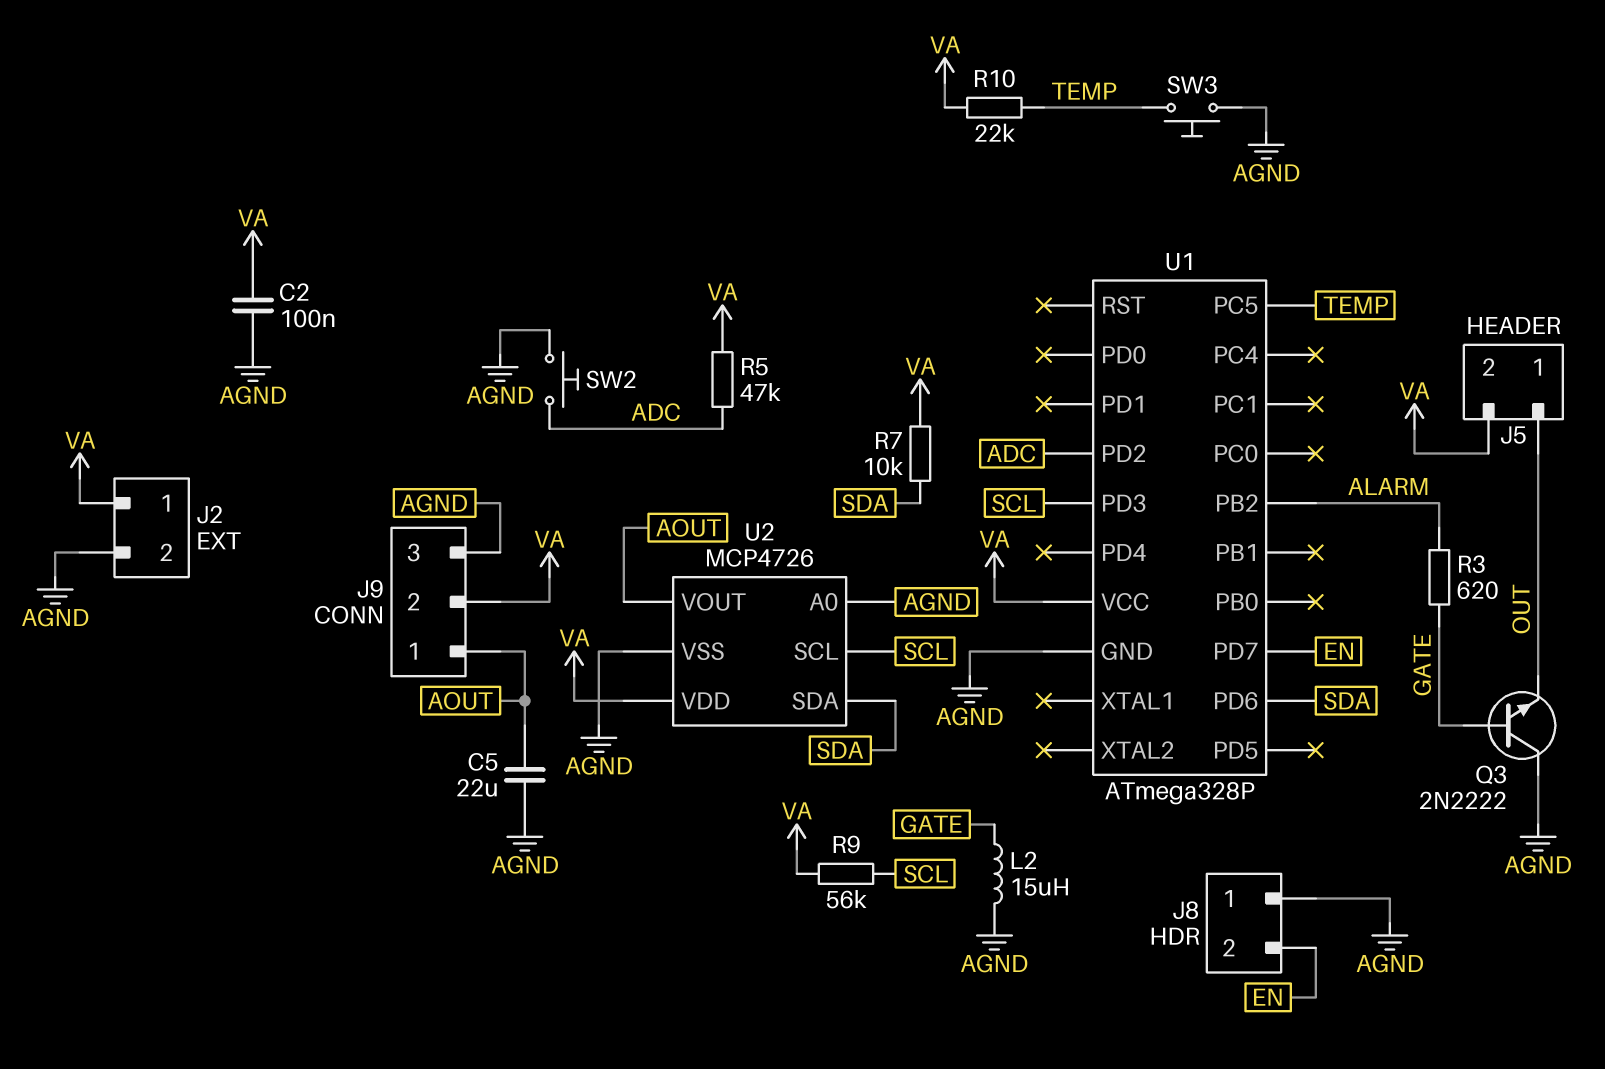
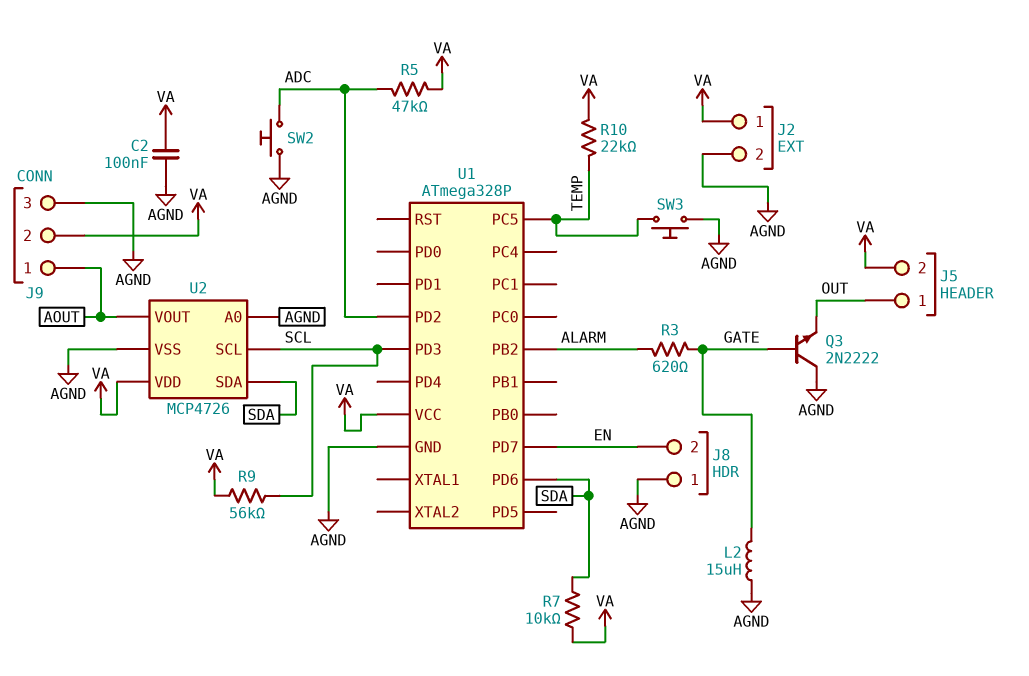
C5: 22uF (AGND, AOUT) -> none

